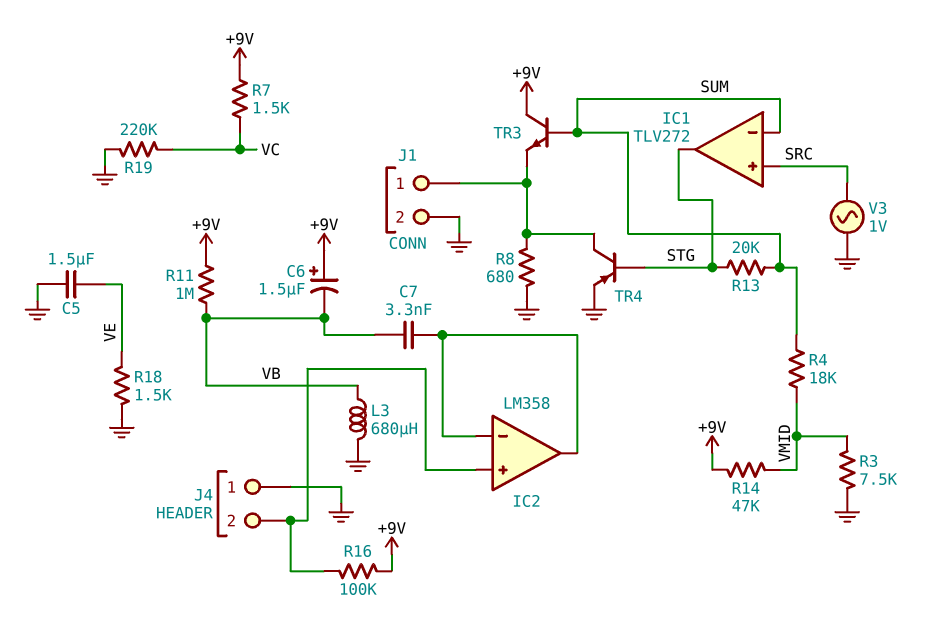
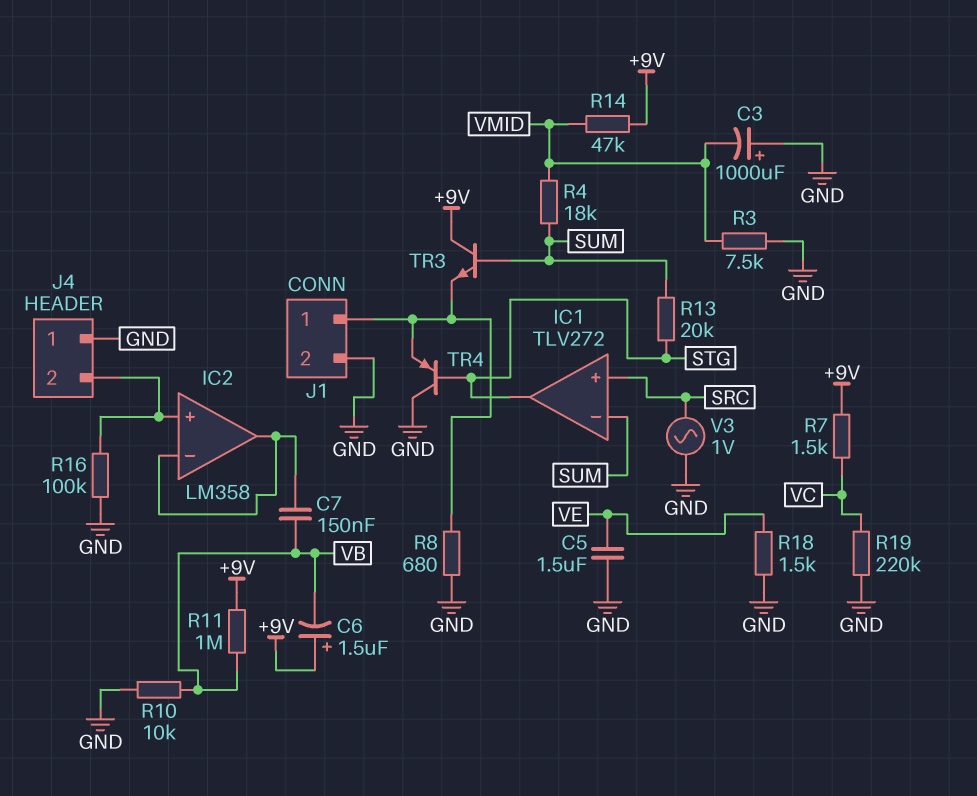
C3: none -> 1000uF (plus GND, minus VMID)
C7: 3.3nF (IC2/in-, VB) -> 150nF (IC2/in-, VB)
L3: 680uH (GND, VB) -> none
R10: none -> 10k (GND, VB)
R16: 100k (+9V, IC2/in+) -> 100k (GND, IC2/in+)
TR4: PNP (B STG, C J1/1, E GND) -> PNP (B STG, C GND, E J1/1)

